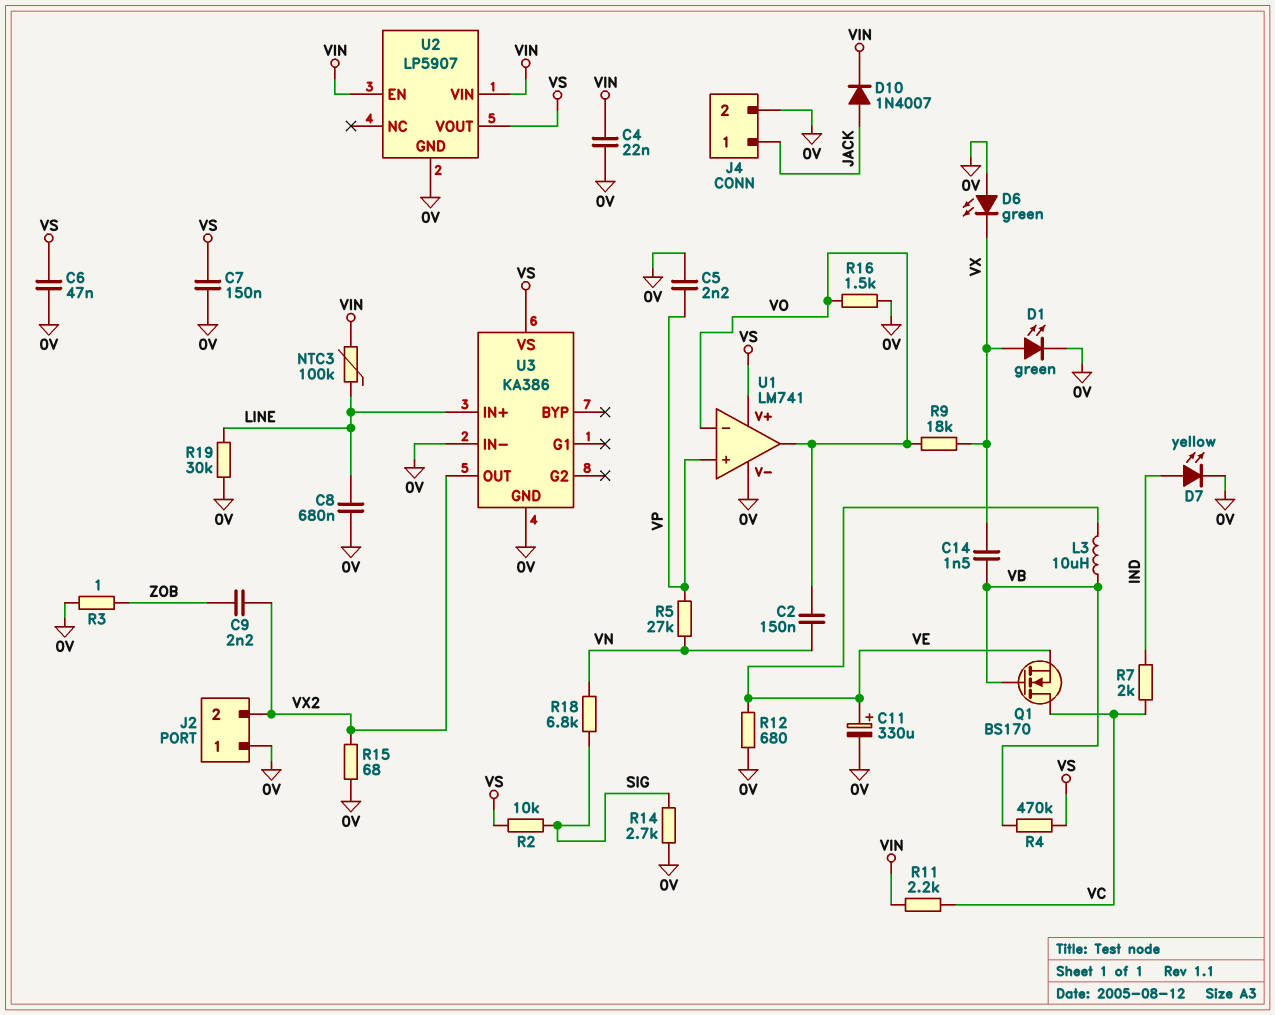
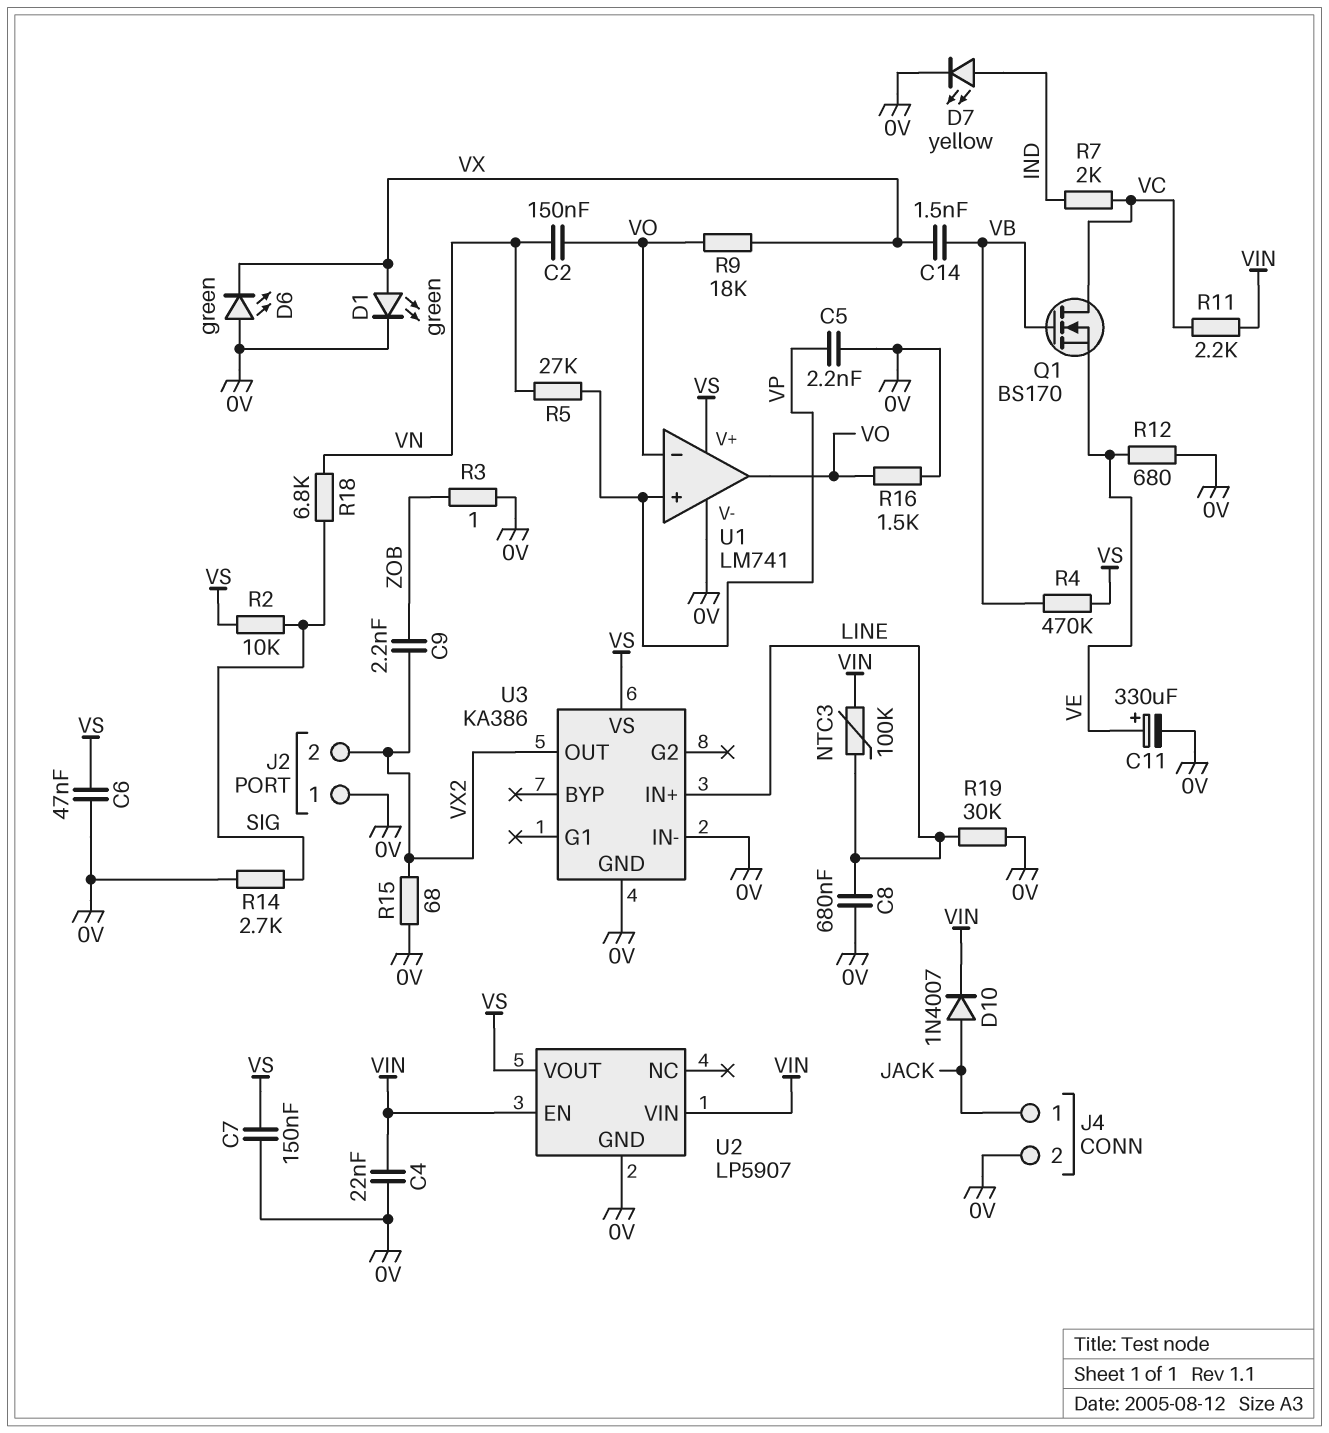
L3: 10uH (VB, VE) -> none

